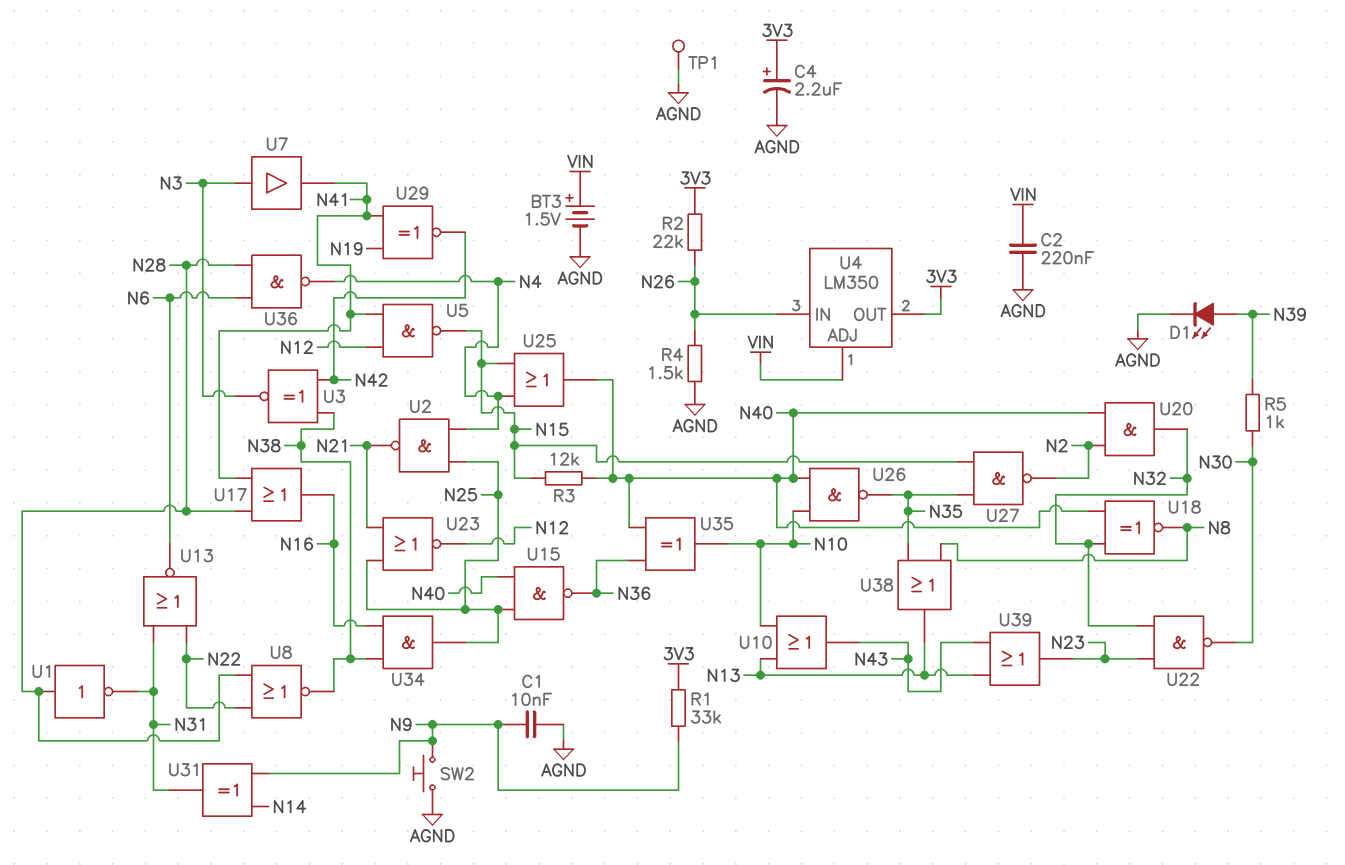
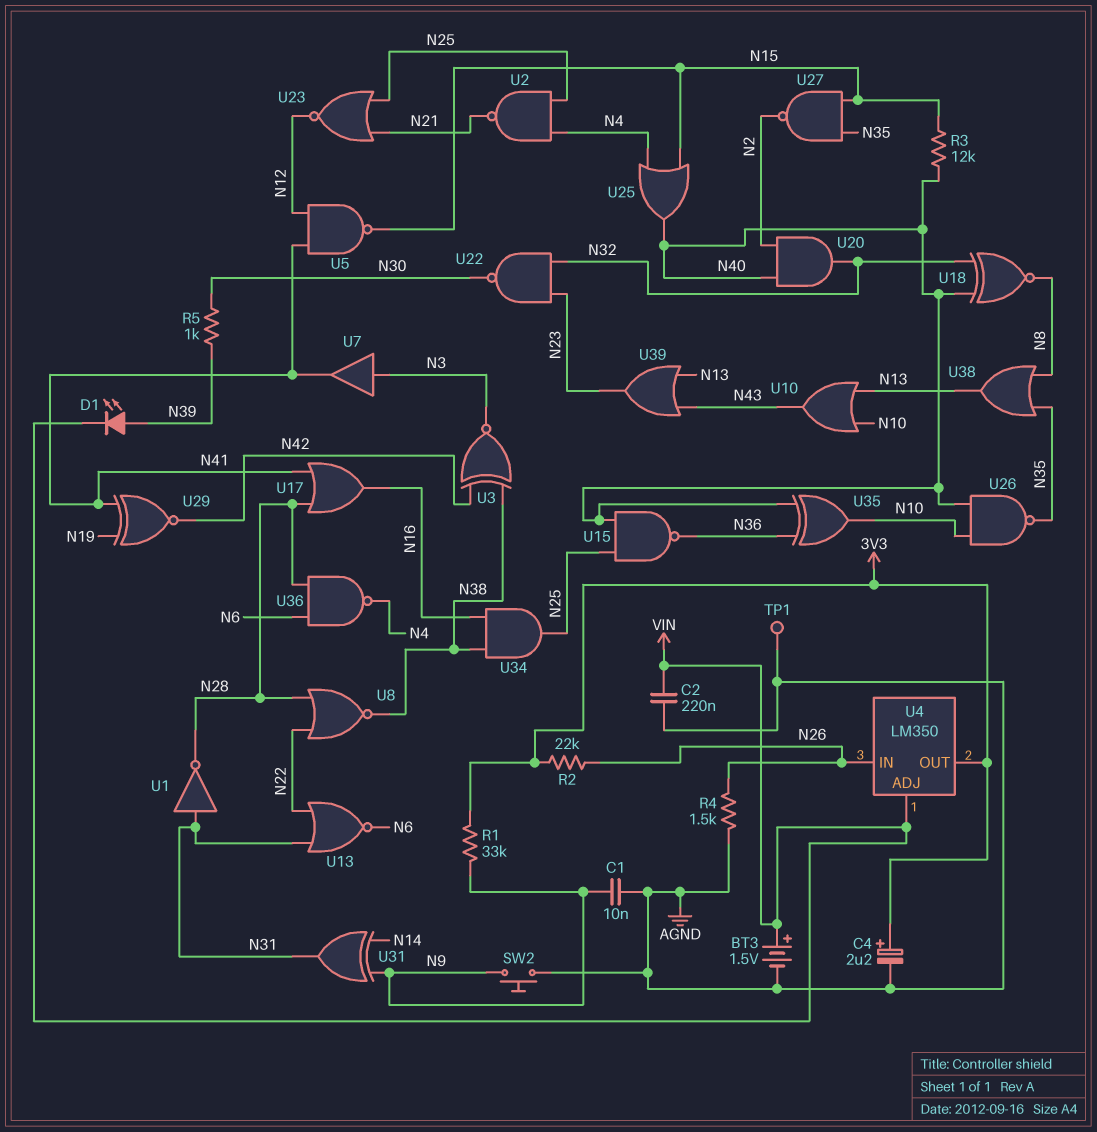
D1: LED (A N39, K AGND) -> LED (A N39, K VIN)
U1: NOT (in N28, out N31) -> NOT (in N31, out N28)

